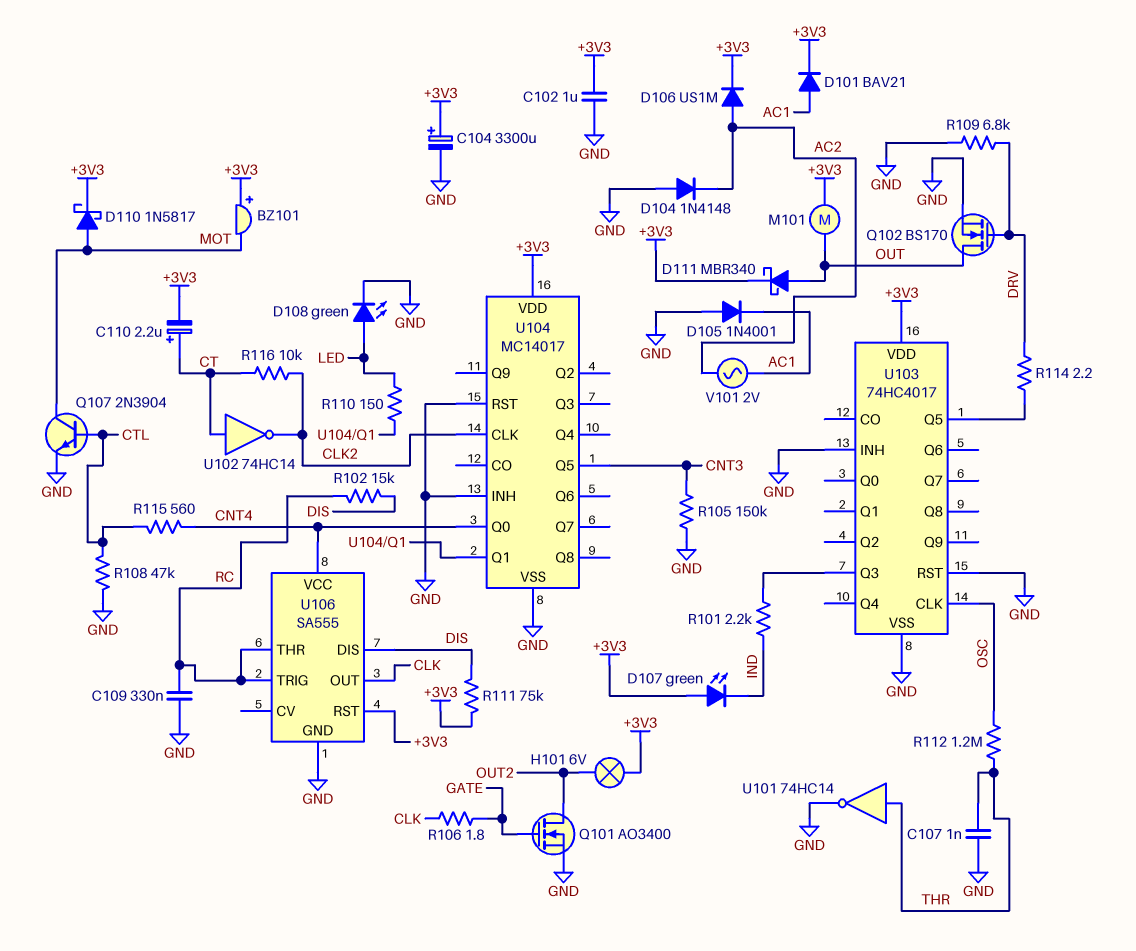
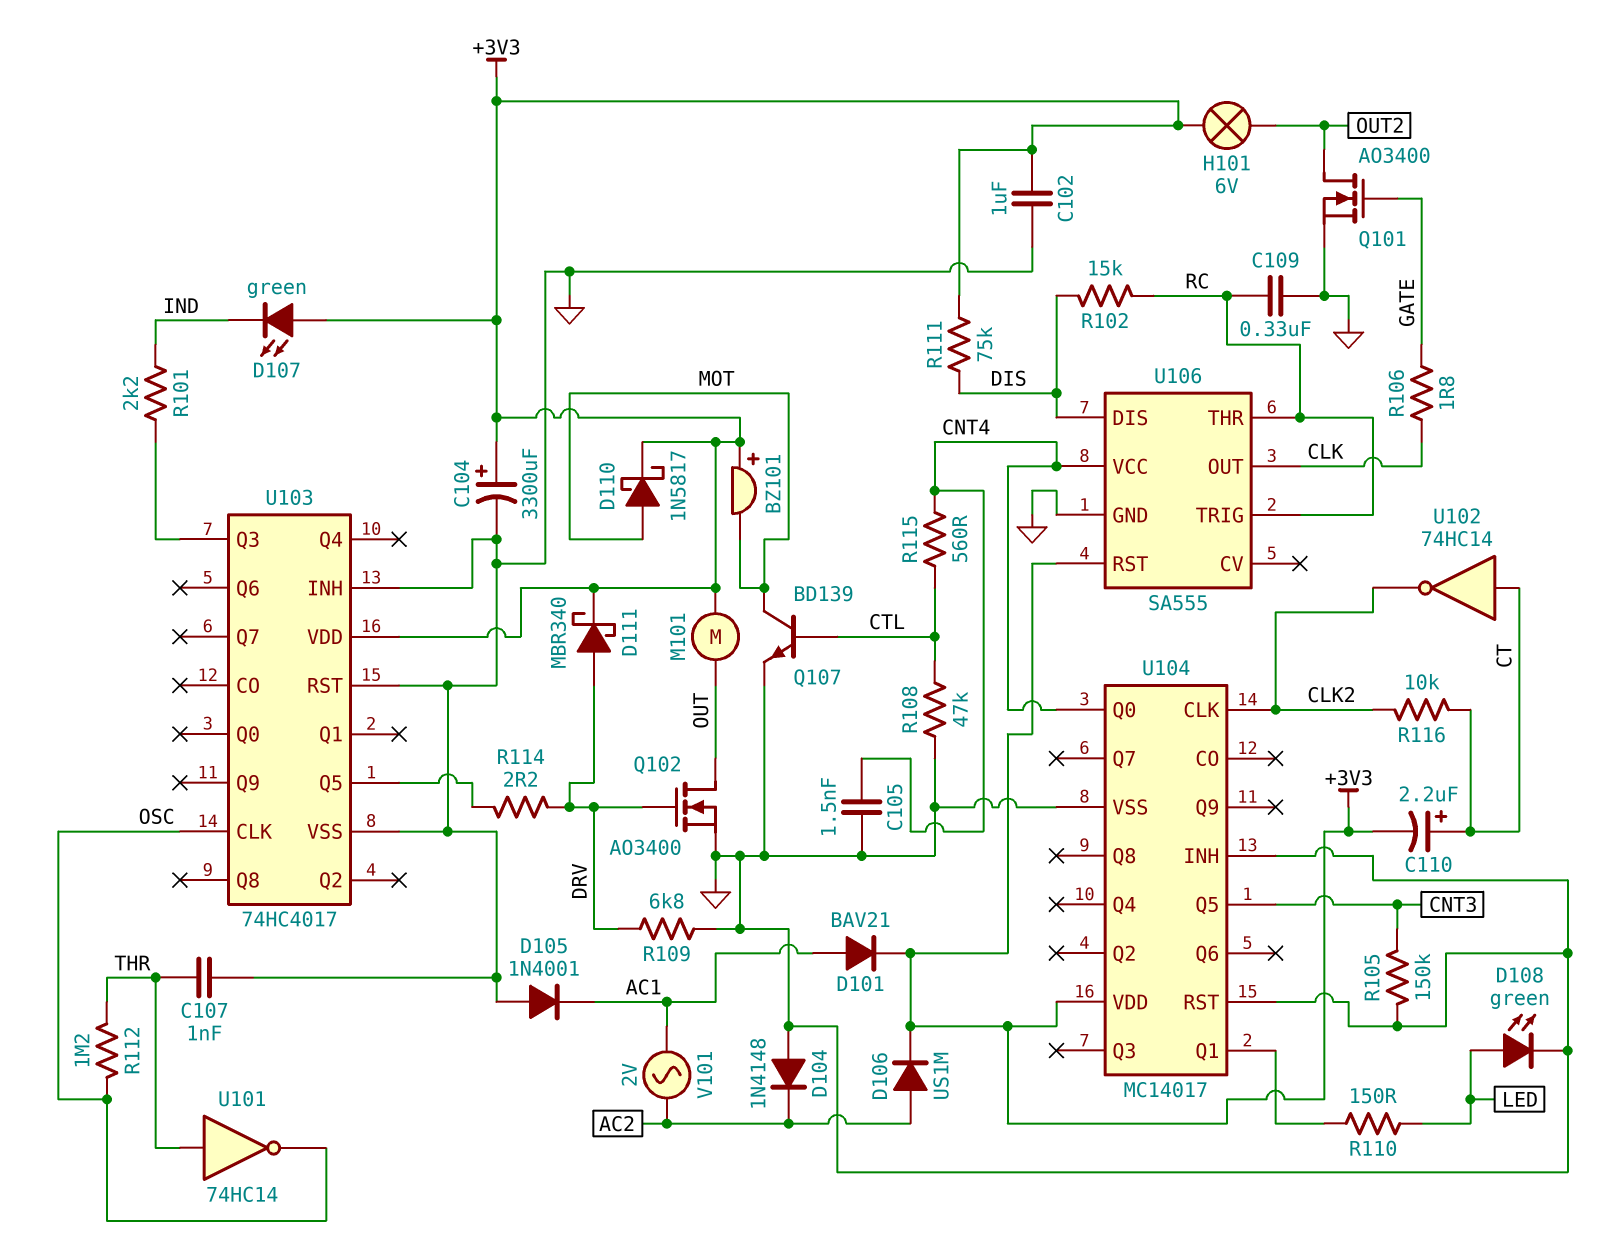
C105: none -> 1.5nF (CNT4, GND)
D111: schottky MBR340 (A OUT, K +3V3) -> schottky MBR340 (A DRV, K +3V3)
Q102: NMOS BS170 (G DRV, D OUT, S GND) -> NMOS AO3400 (G DRV, D OUT, S GND)
Q107: NPN 2N3904 (B CTL, C MOT, E GND) -> NPN BD139 (B CTL, C MOT, E GND)
U101: NOT 74HC14 (in THR, out GND) -> NOT 74HC14 (in THR, out OSC)

